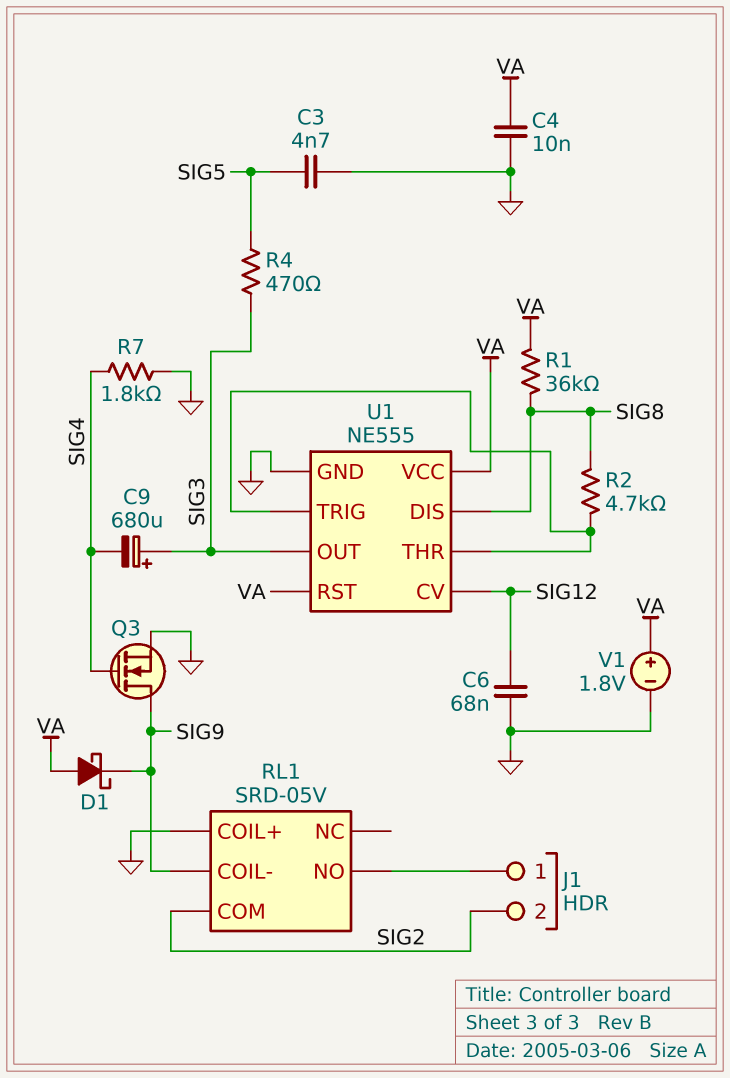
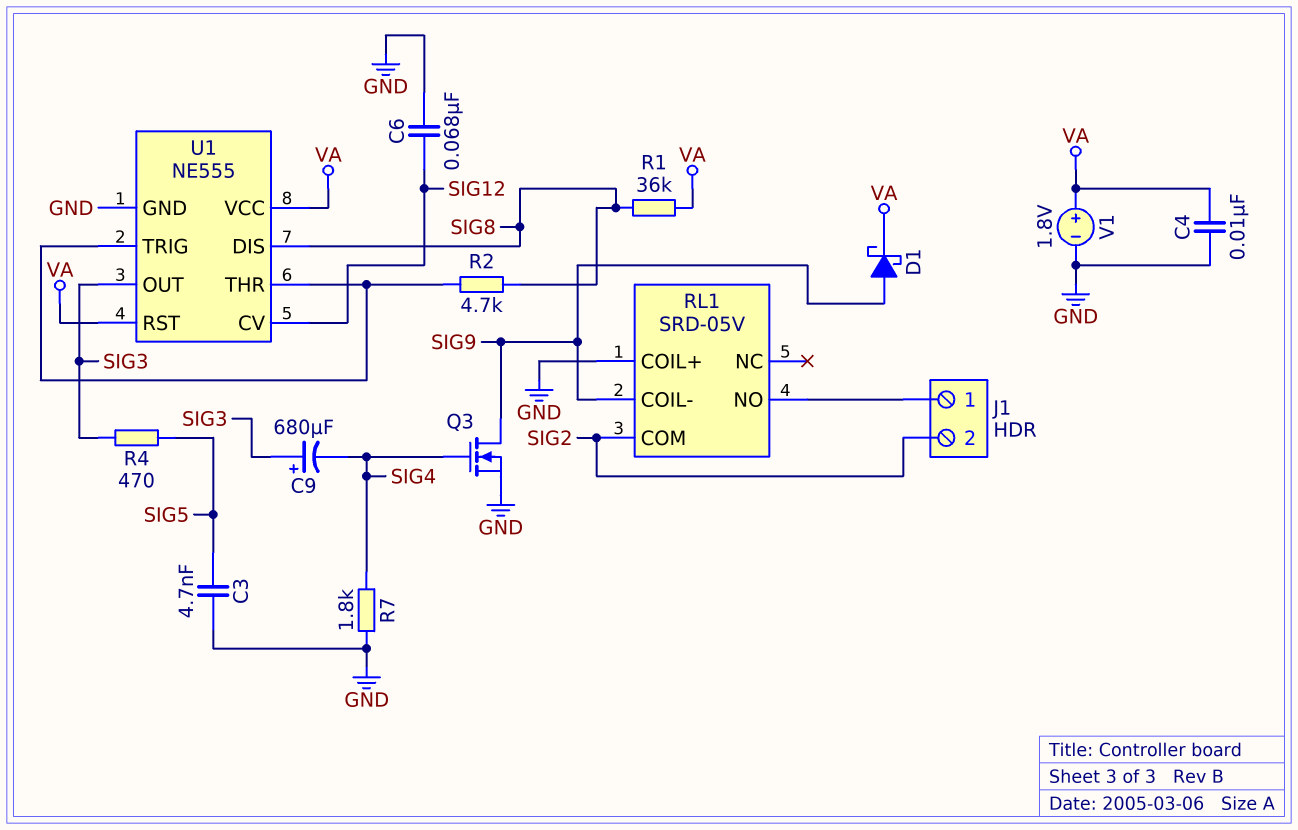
D1: schottky (A VA, K SIG9) -> schottky (A SIG9, K VA)

